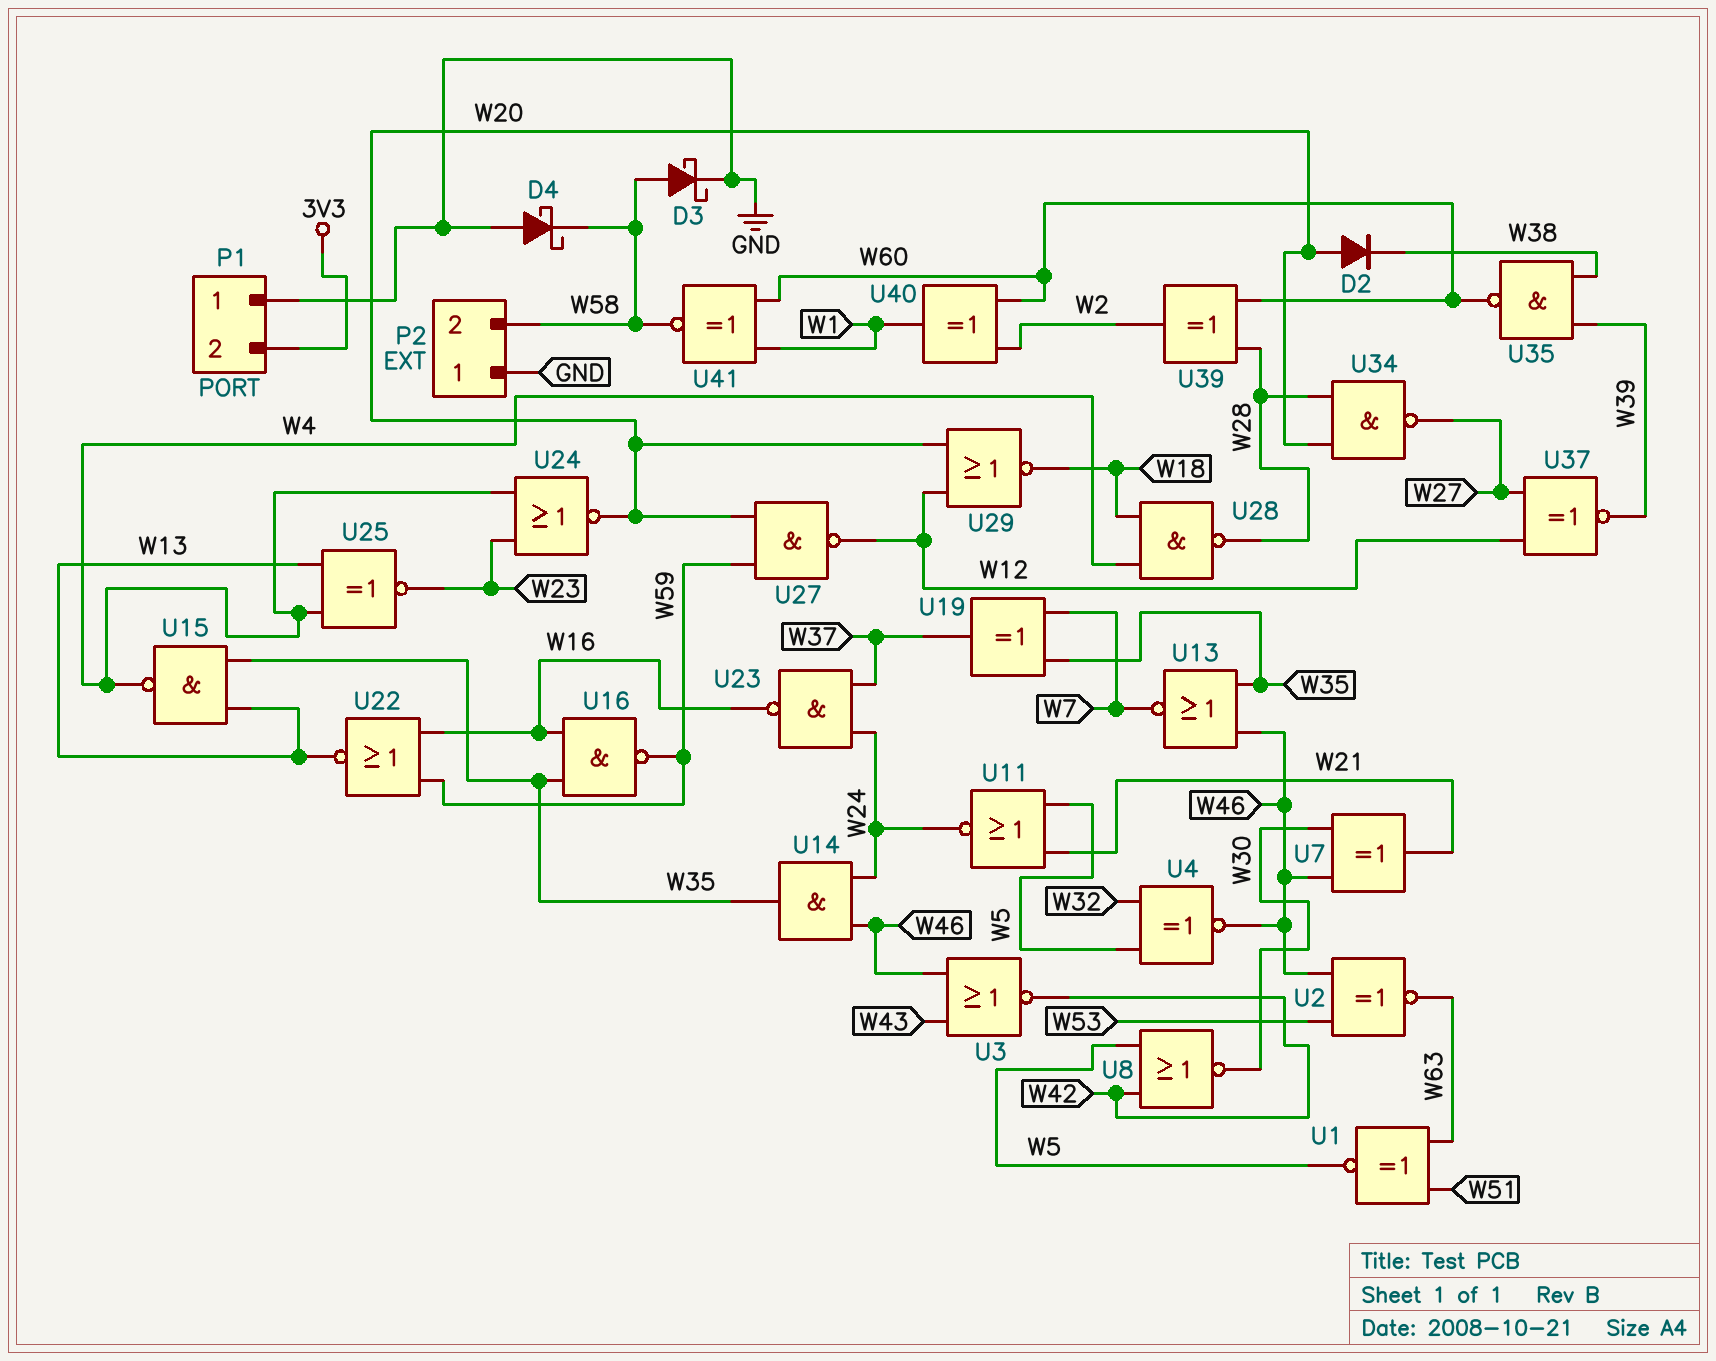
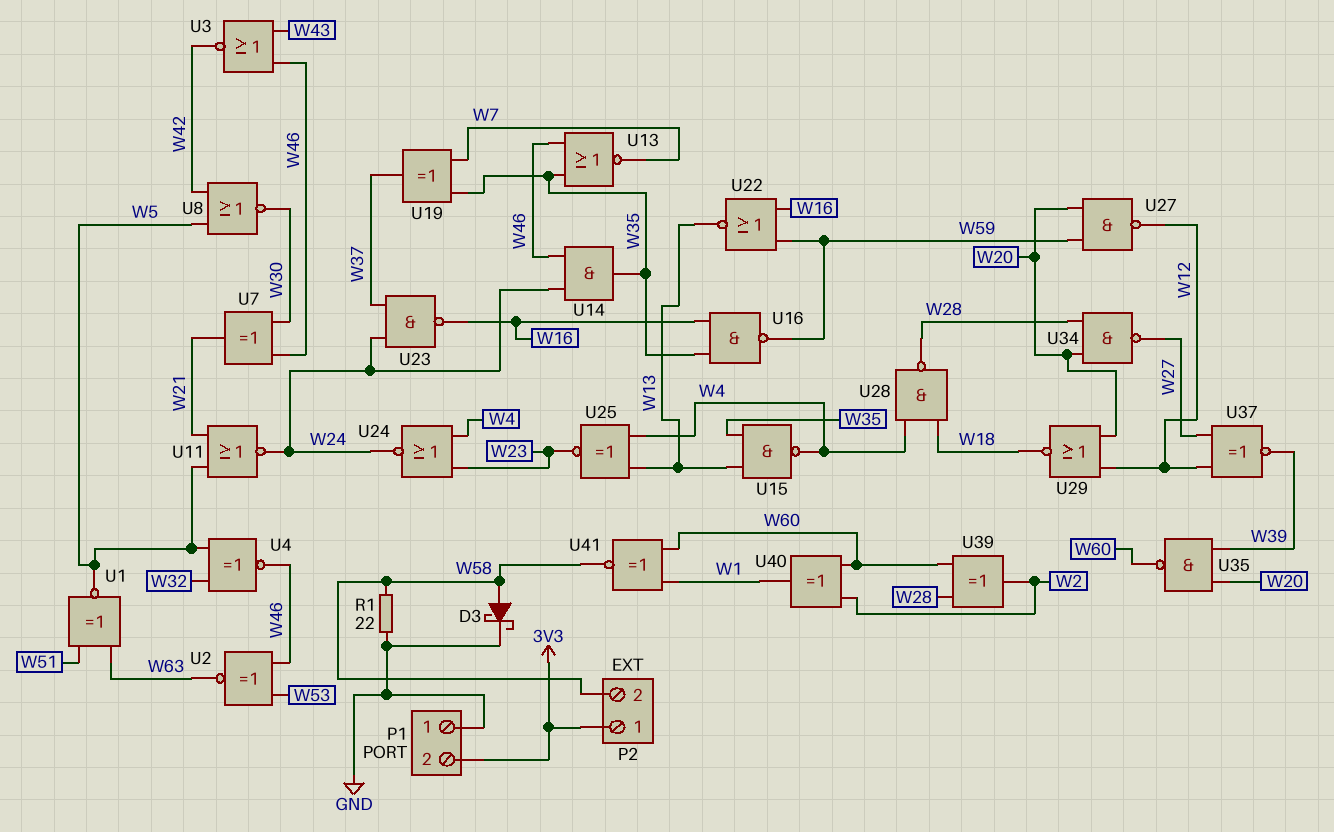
D2: diode (A W20, K W38) -> none
D4: schottky (A GND, K W58) -> none
P2 pin 1: GND -> 3V3
R1: none -> 22 (GND, W58)
U24: NOR (in W4, in W23, out W20) -> NOR (in W4, in W23, out W24)
U35: NAND (in W38, in W39, out W60) -> NAND (in W20, in W39, out W60)

